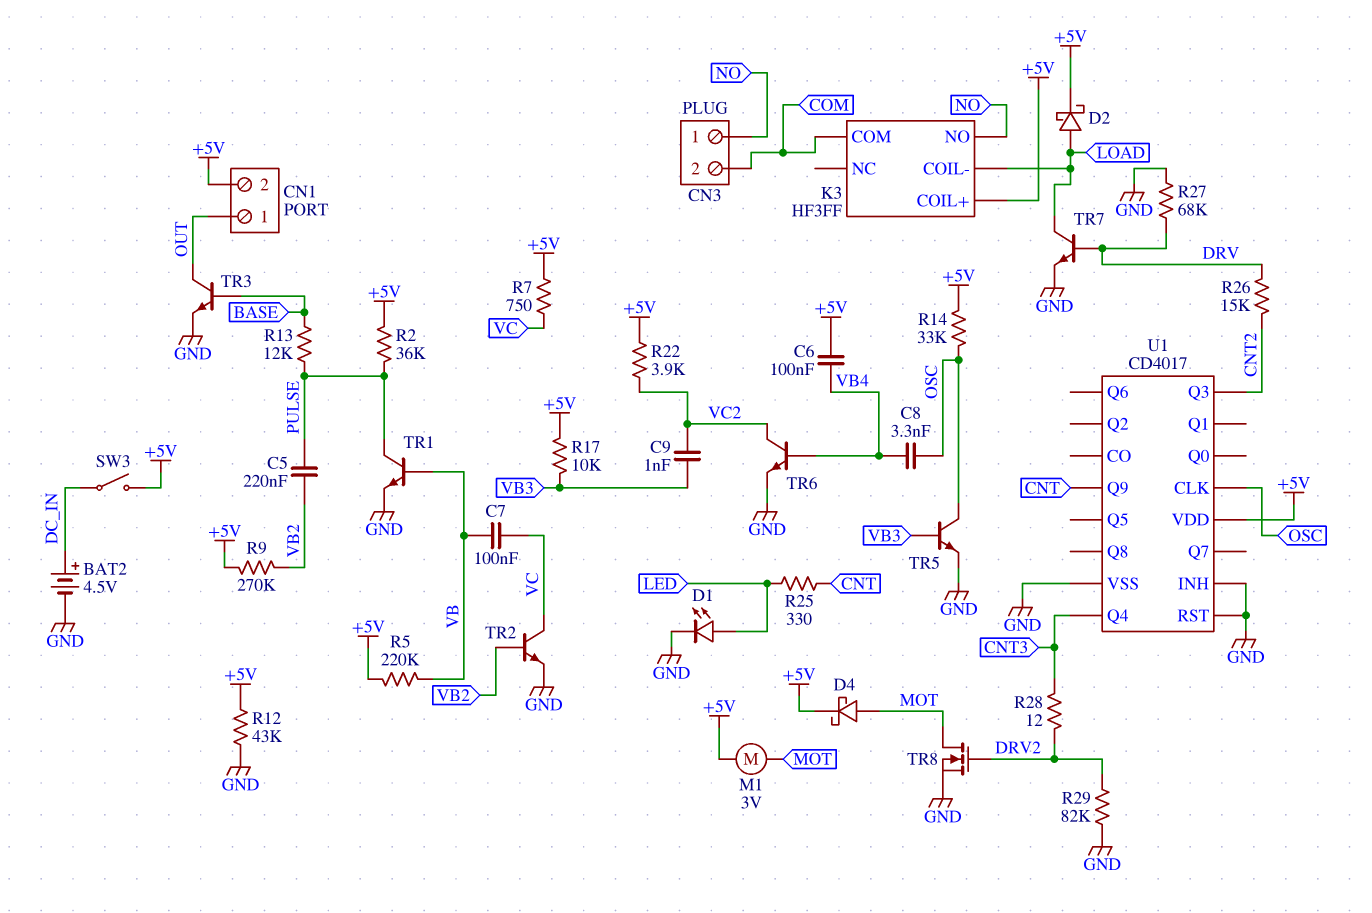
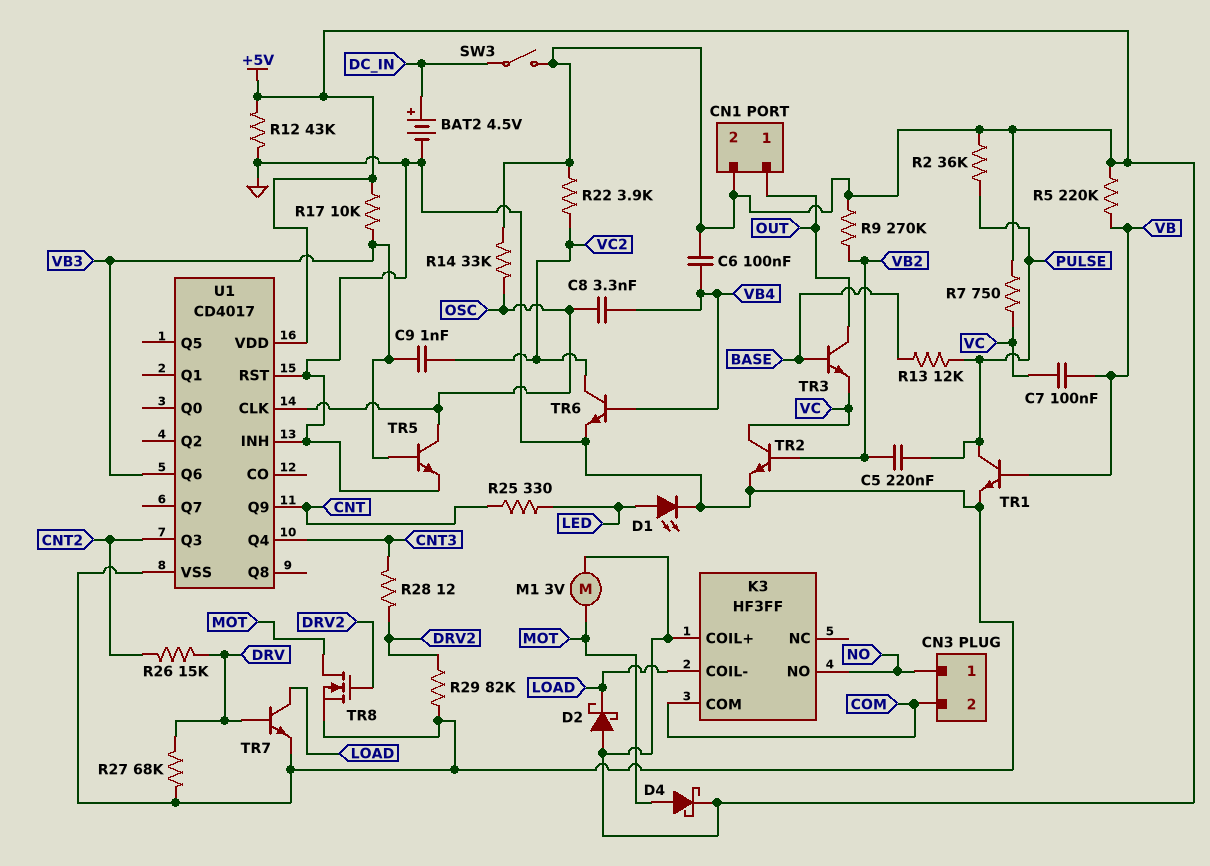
D2: schottky (A LOAD, K +5V) -> schottky (A +5V, K LOAD)
TR3: NPN (B BASE, C OUT, E GND) -> NPN (B BASE, C OUT, E VC)
U1 pin Q6: none -> VB3

